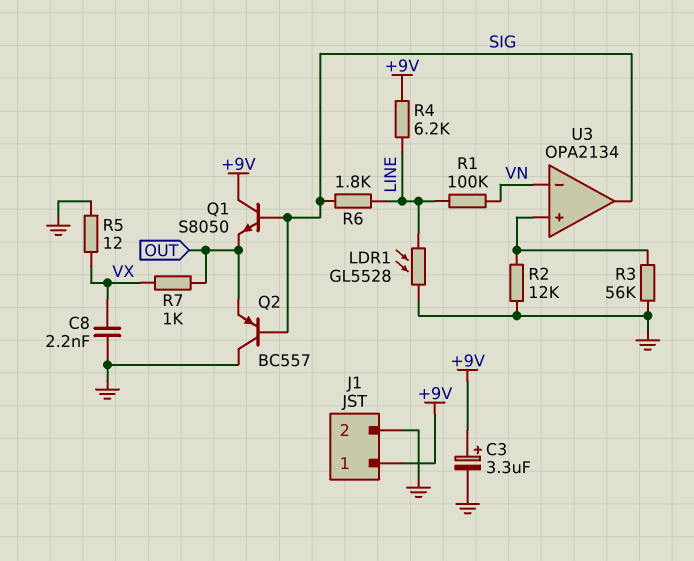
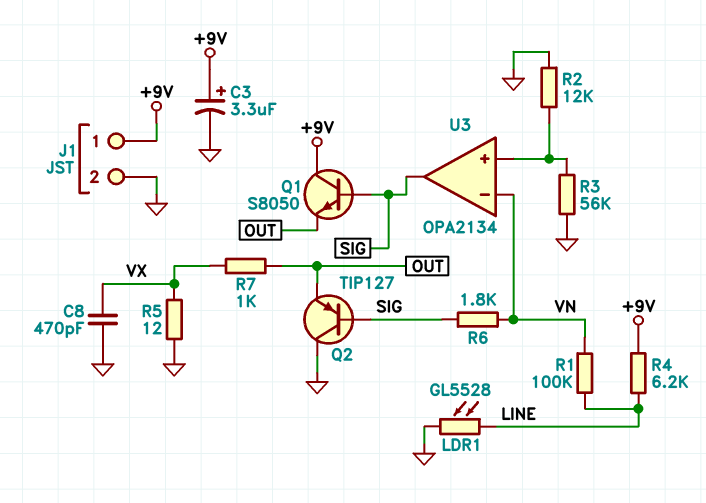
C8: 2.2nF (GND, VX) -> 470pF (GND, VX)
Q2: PNP BC557 (B SIG, C GND, E OUT) -> PNP TIP127 (B SIG, C GND, E OUT)
R6: 1.8k (LINE, SIG) -> 1.8k (SIG, VN)

